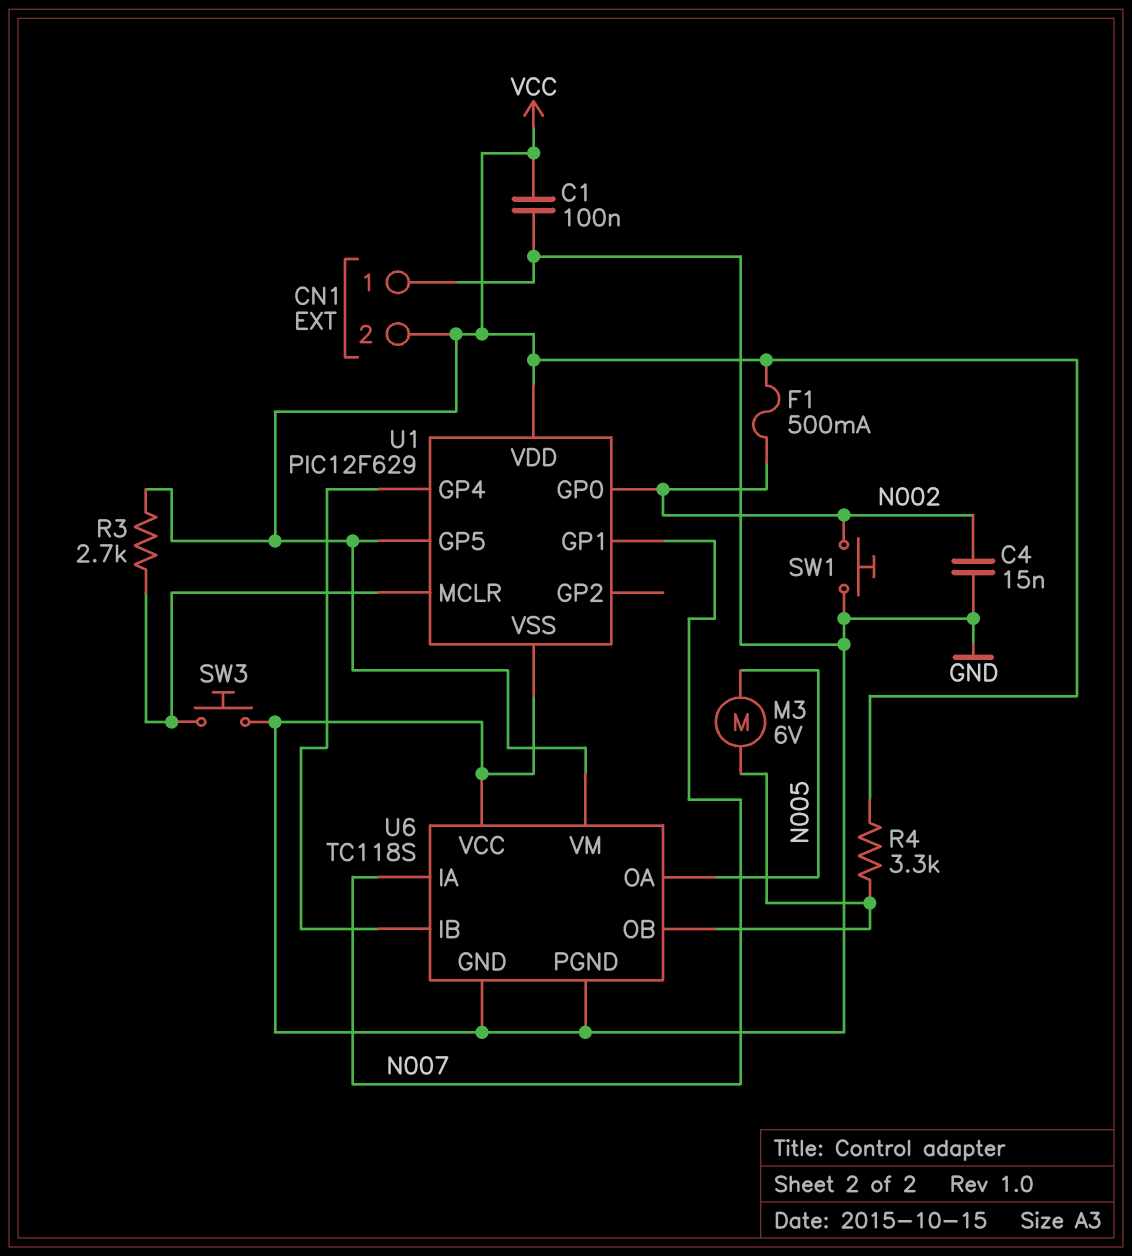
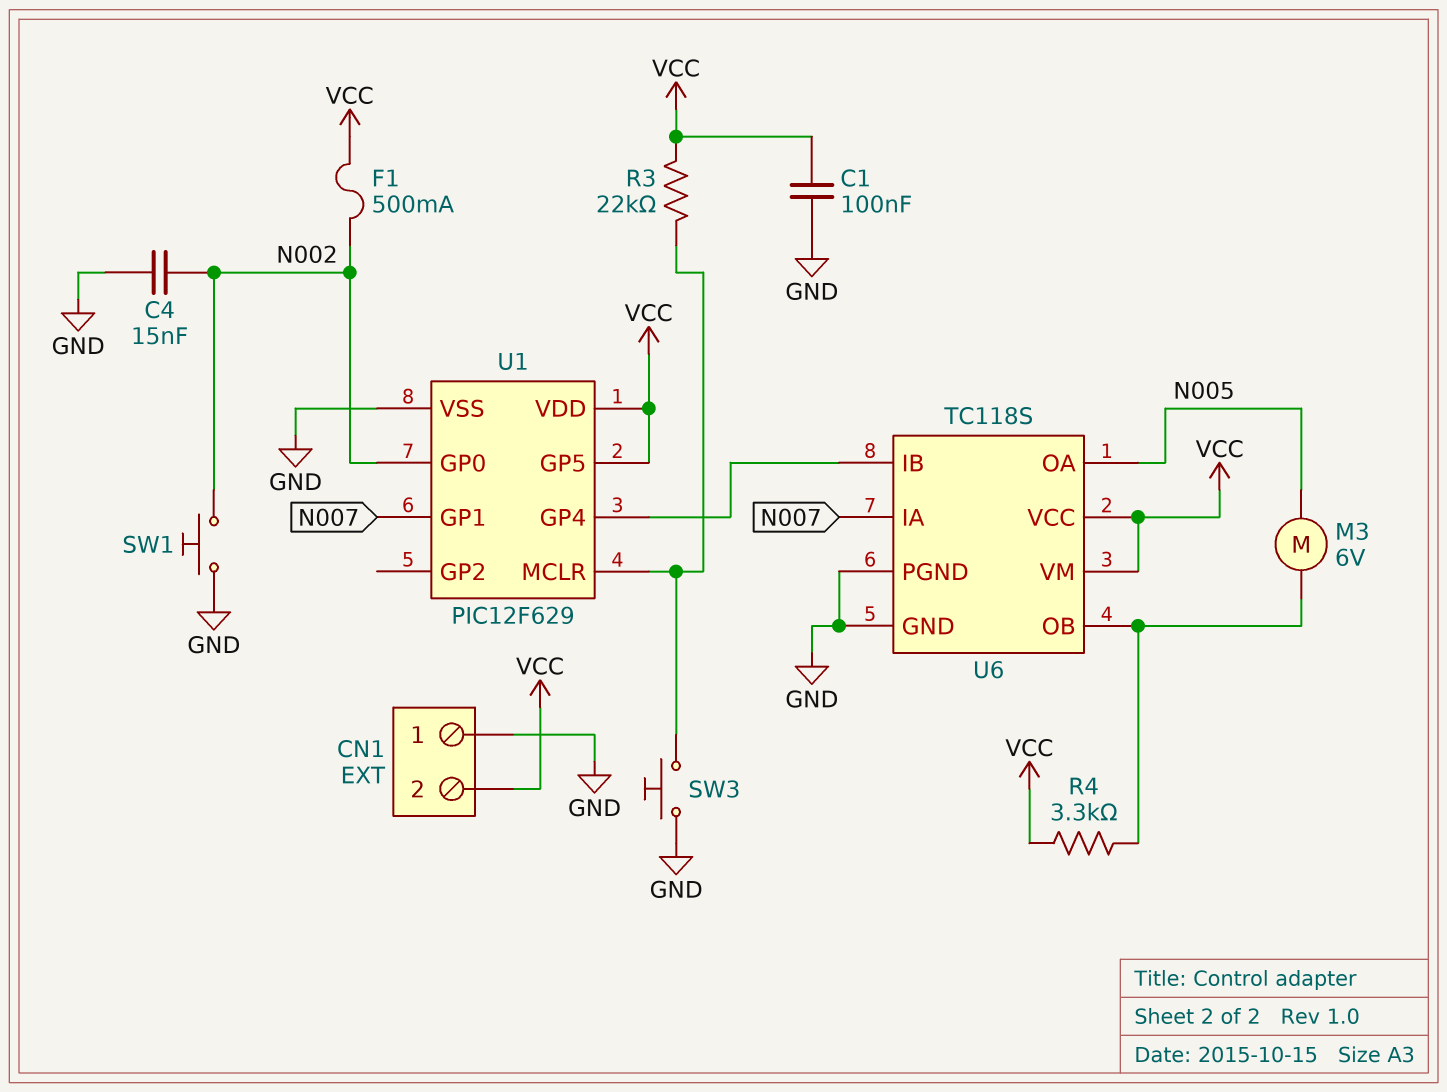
R3: 2.7k (U1/MCLR, VCC) -> 22k (U1/MCLR, VCC)
U6 pin VCC: GND -> VCC

